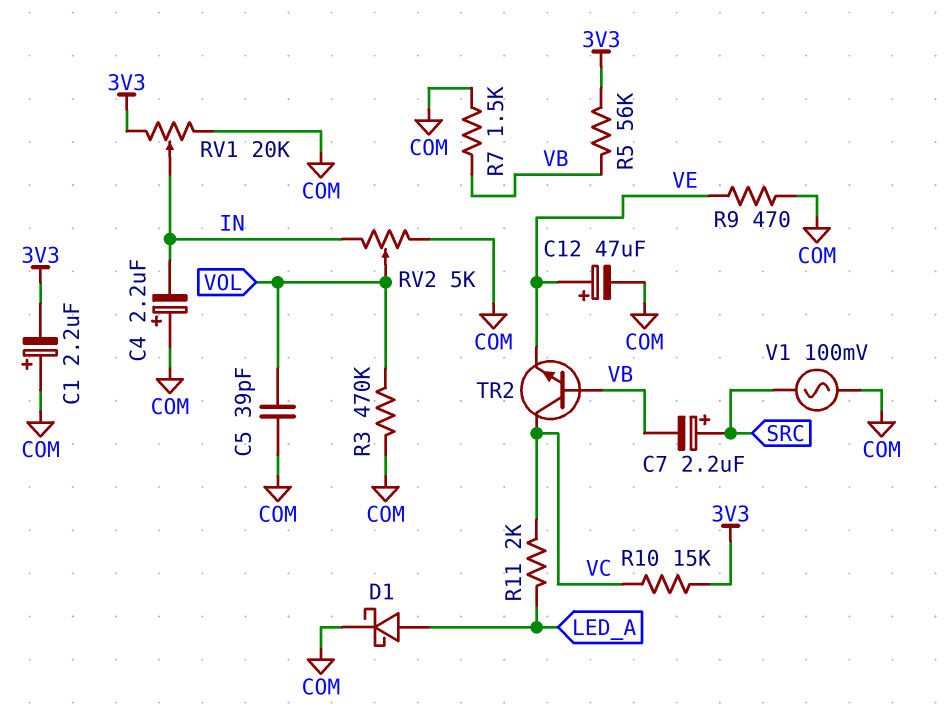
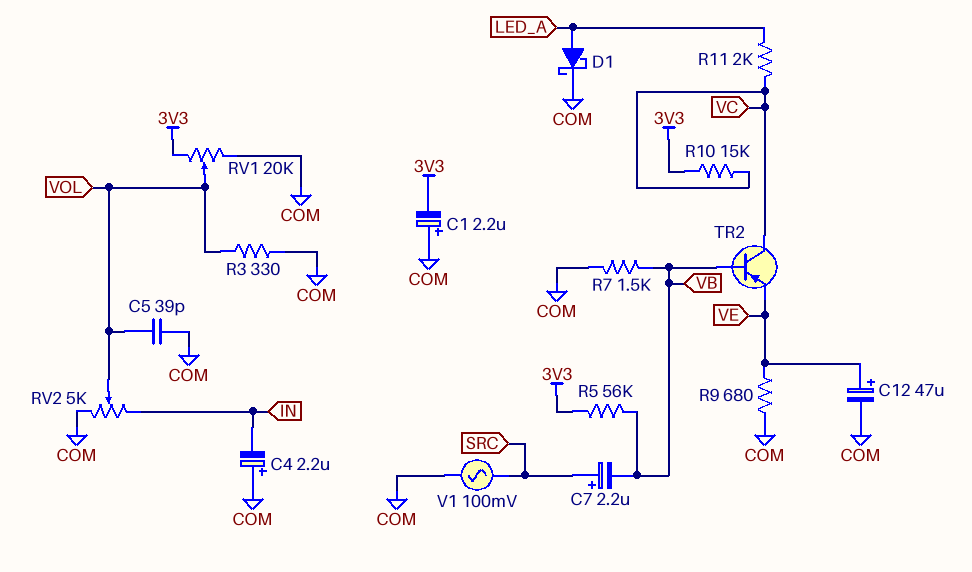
R3: 470k (COM, VOL) -> 330 (COM, VOL)
R9: 470 (COM, VE) -> 680 (COM, VE)
RV1: 20k (3V3, COM, wiper IN) -> 20k (3V3, COM, wiper VOL)
TR2: NPN (B VB, C VC, E VE) -> PNP (B VB, C VC, E VE)

